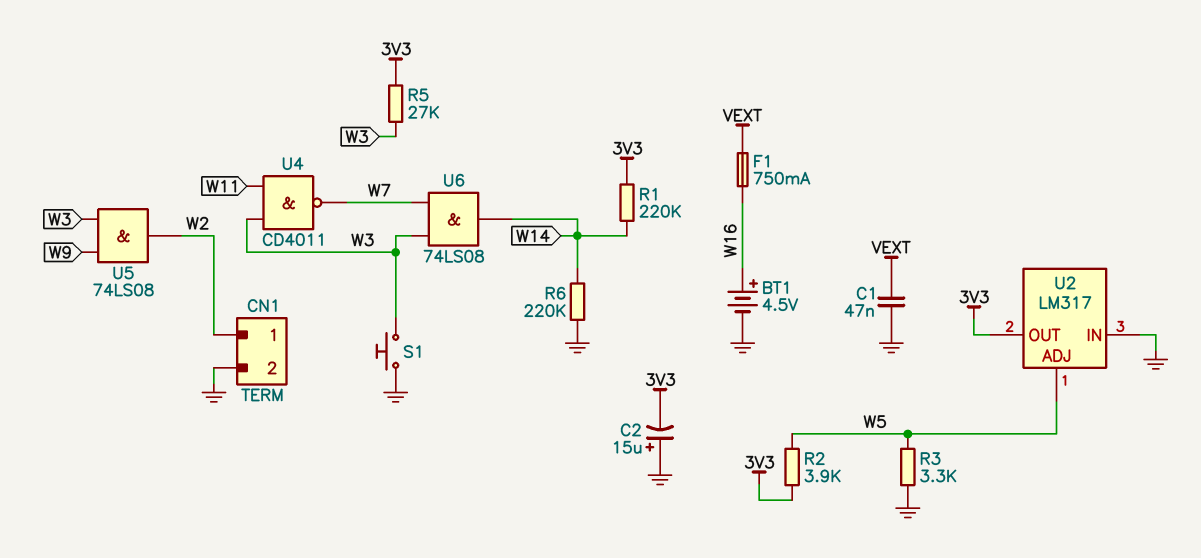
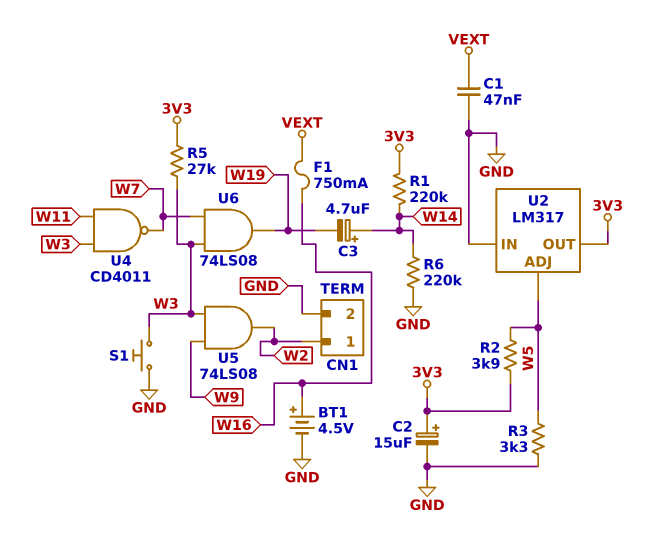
C2: 15uF (plus GND, minus 3V3) -> 15uF (plus 3V3, minus GND)
C3: none -> 4.7uF (plus W14, minus W19)
U6: AND 74LS08 (in W3, in W7, out W14) -> AND 74LS08 (in W3, in W7, out W19)

